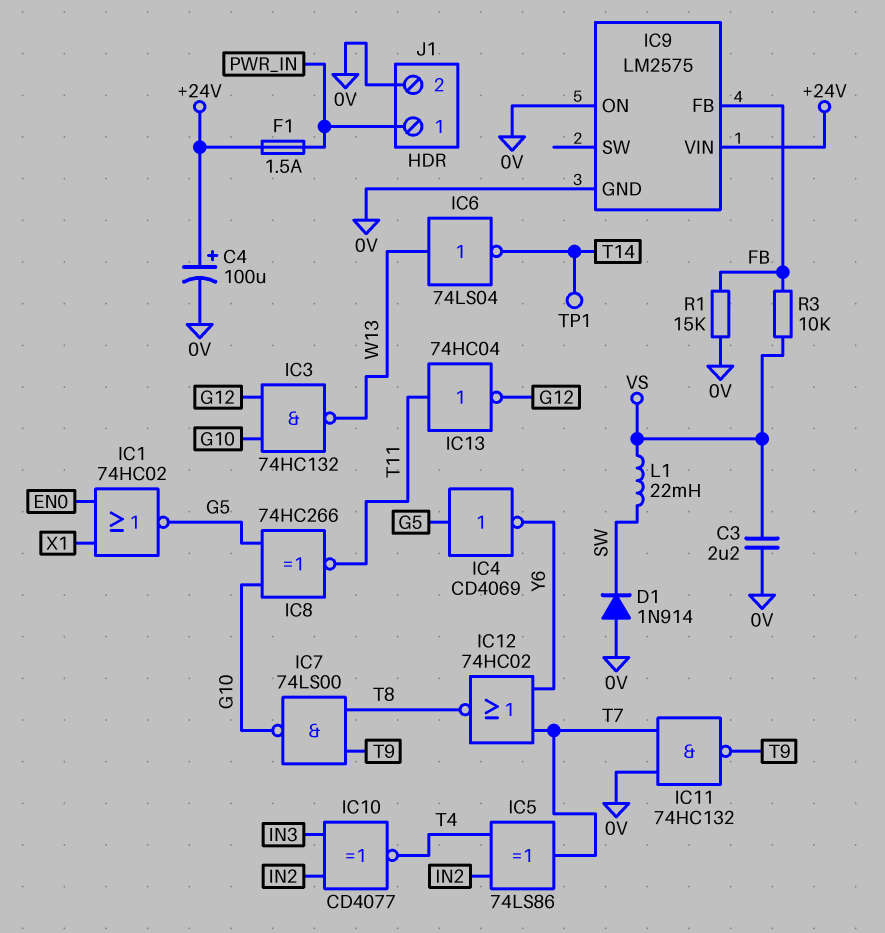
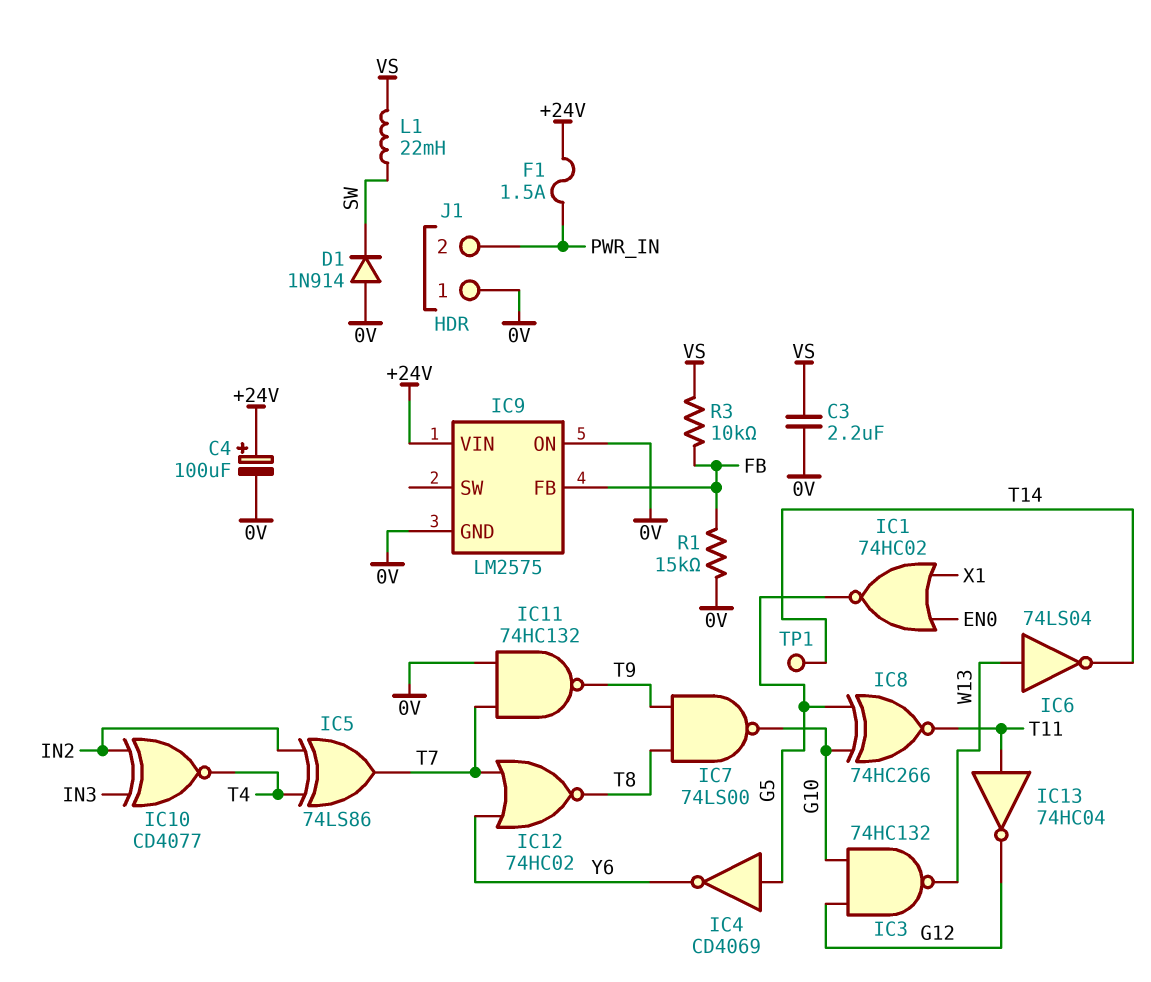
J1 pin 1: PWR_IN -> 0V
J1 pin 2: 0V -> PWR_IN

